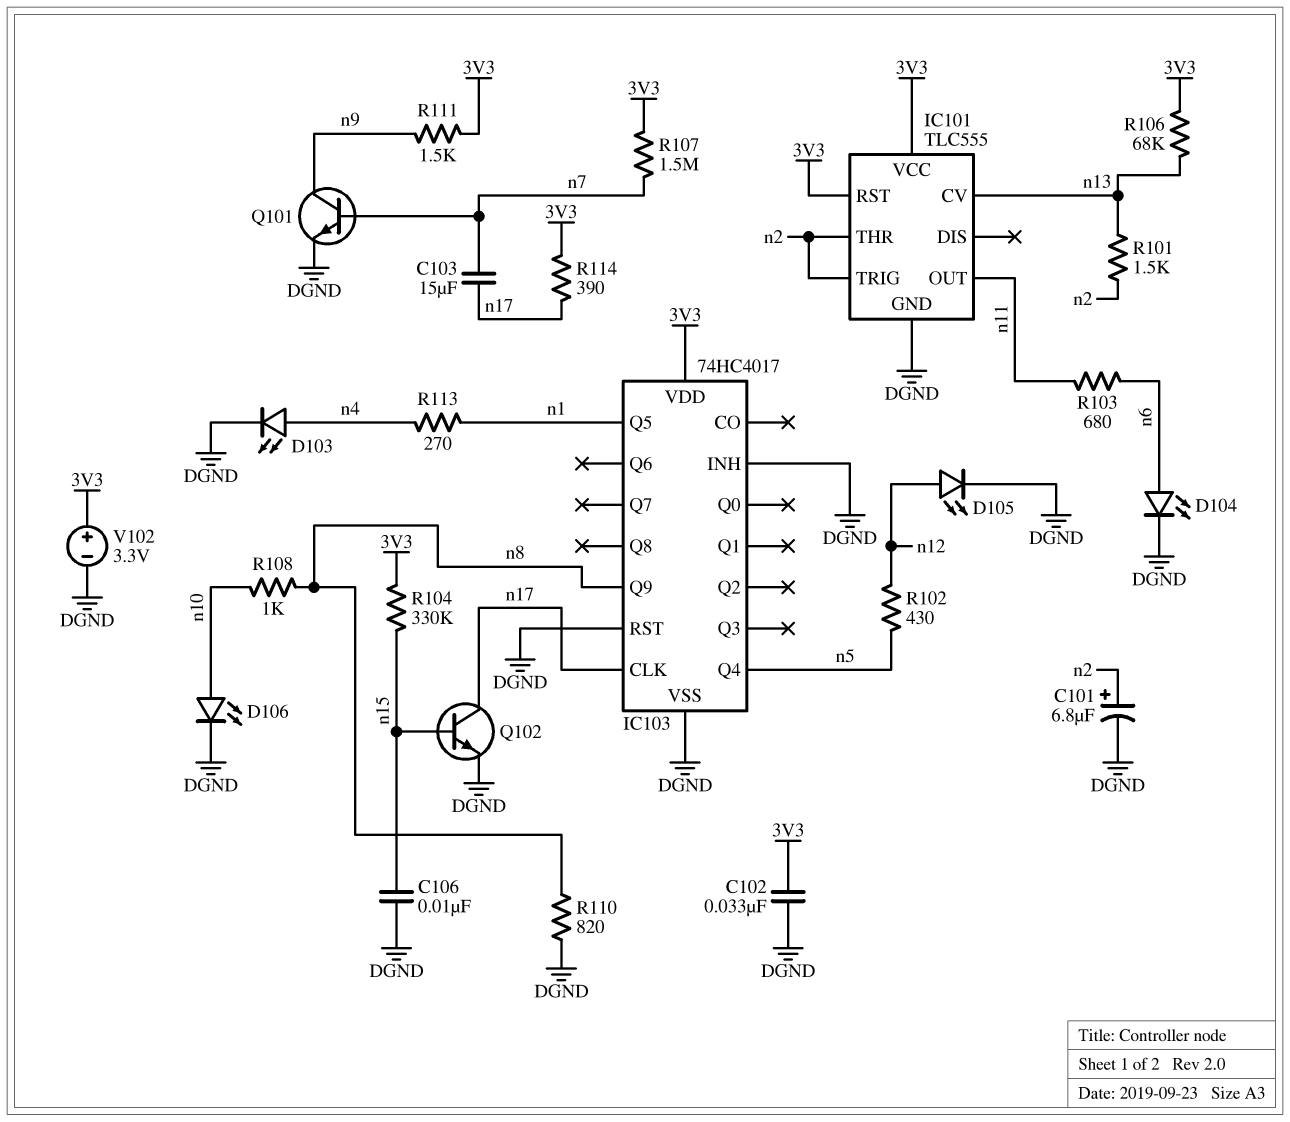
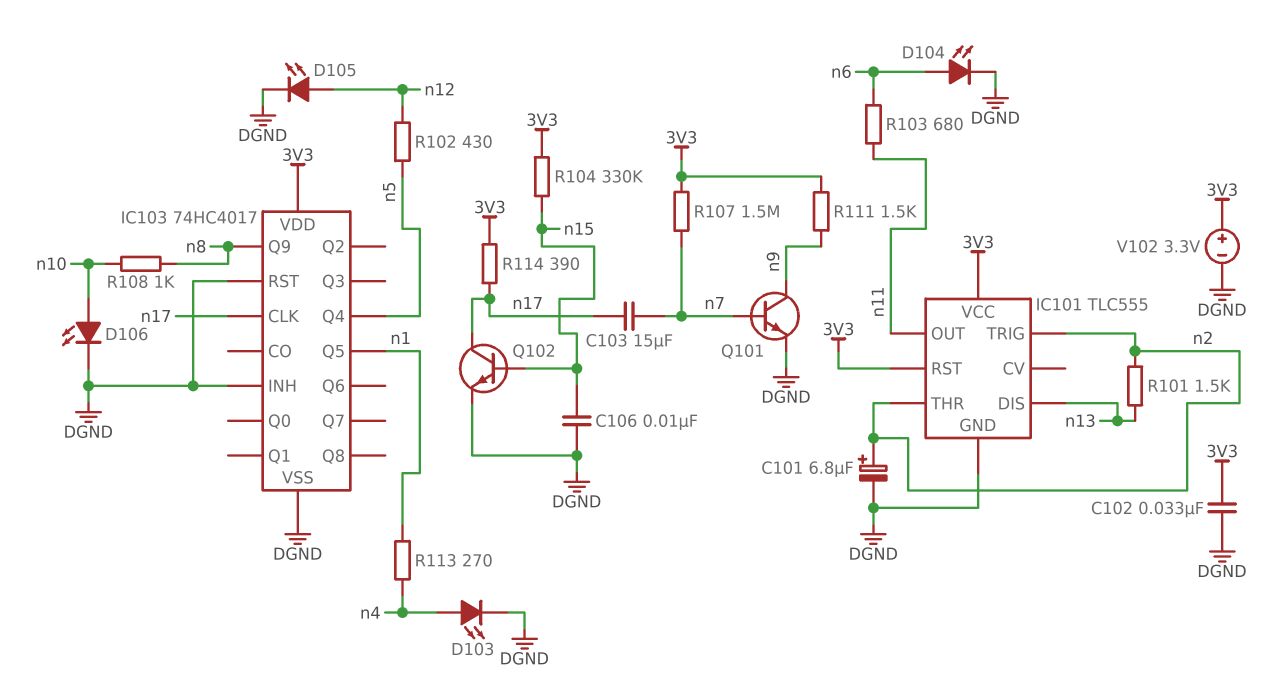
IC101 pin CV: n13 -> none
IC101 pin DIS: none -> n13
R106: 68k (3V3, n13) -> none
R110: 820 (DGND, n8) -> none

